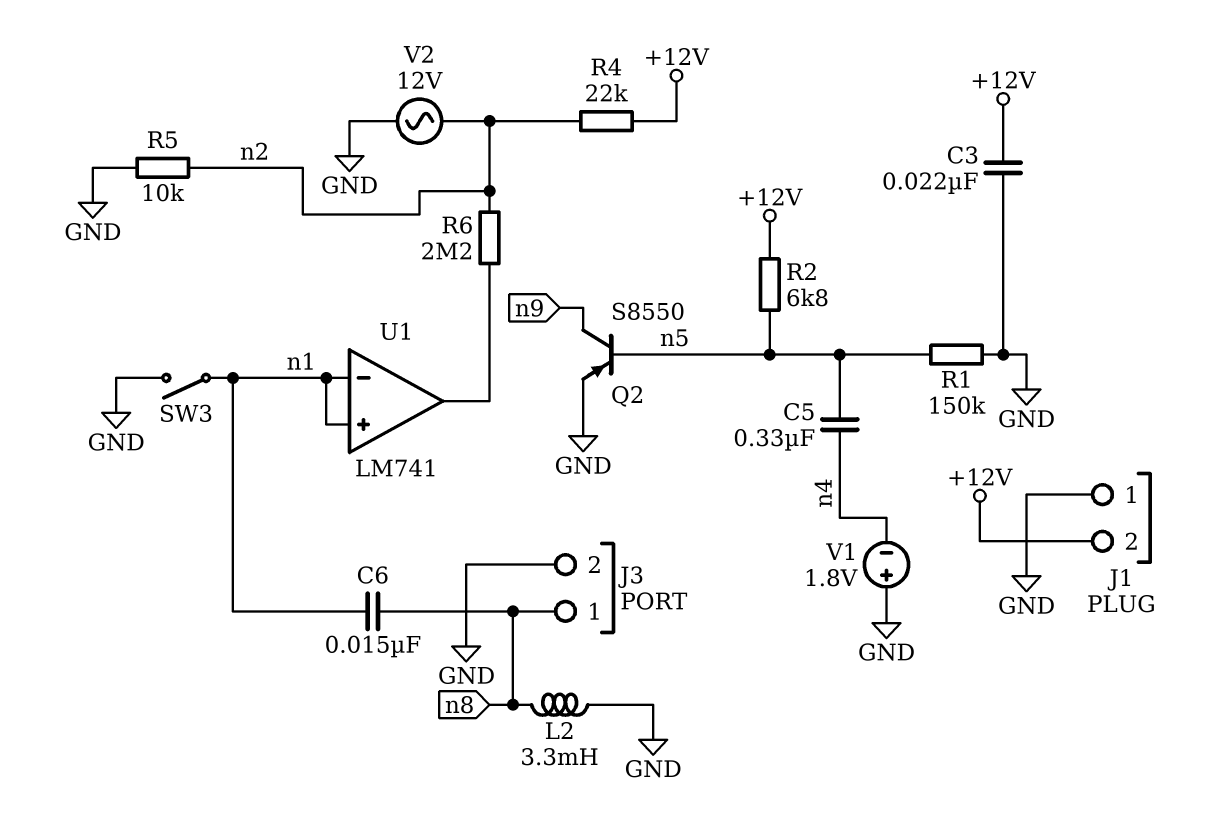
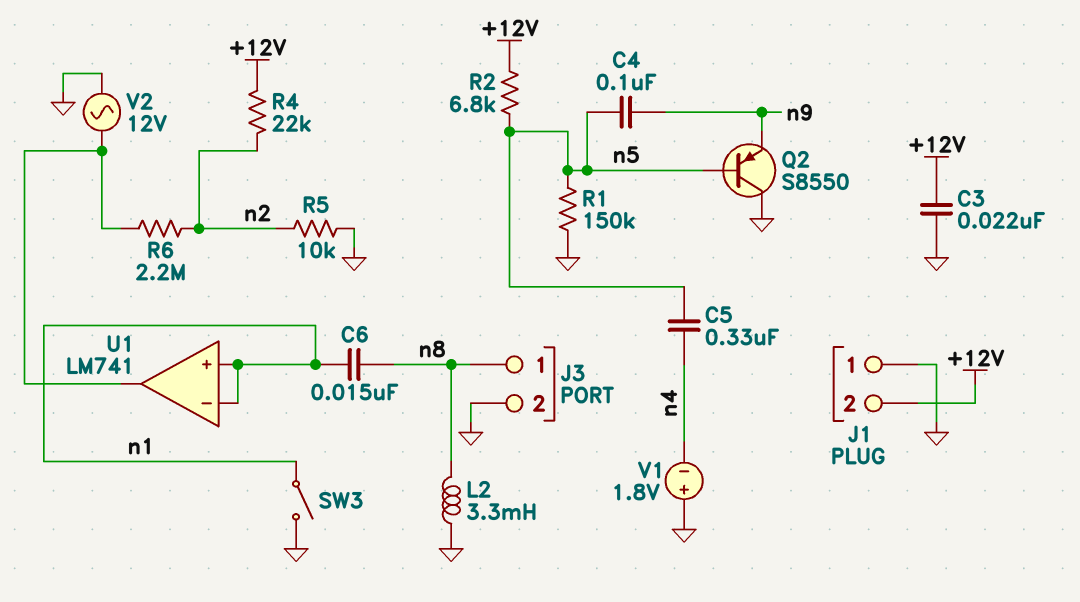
C4: none -> 100nF (n5, n9)
Q2: PNP S8550 (B n5, C n9, E GND) -> PNP S8550 (B n5, C GND, E n9)
V2: AC 12V (GND, n2) -> AC 12V (GND, U1/out)

